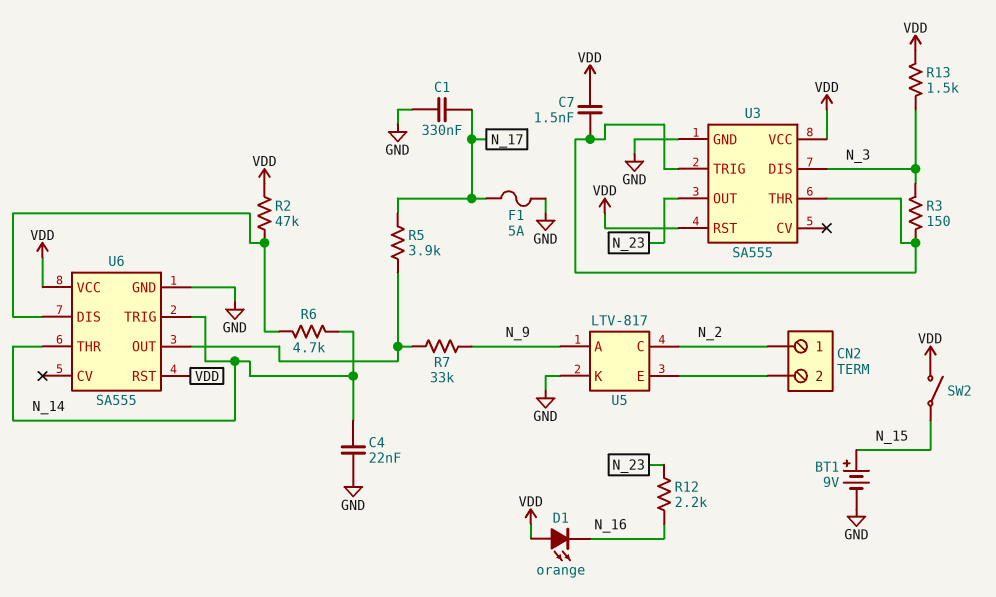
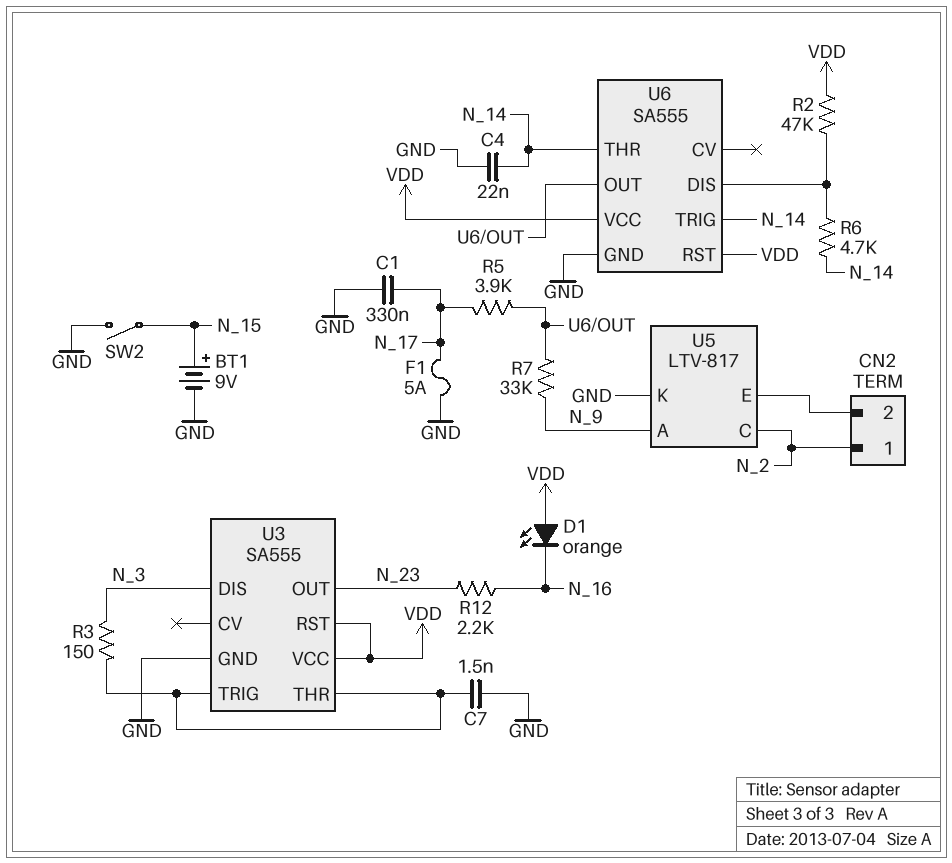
C7: 1.5nF (U3/THR, VDD) -> 1.5nF (GND, U3/THR)
R13: 1.5k (N_3, VDD) -> none
SW2: switch (N_15, VDD) -> switch (GND, N_15)

